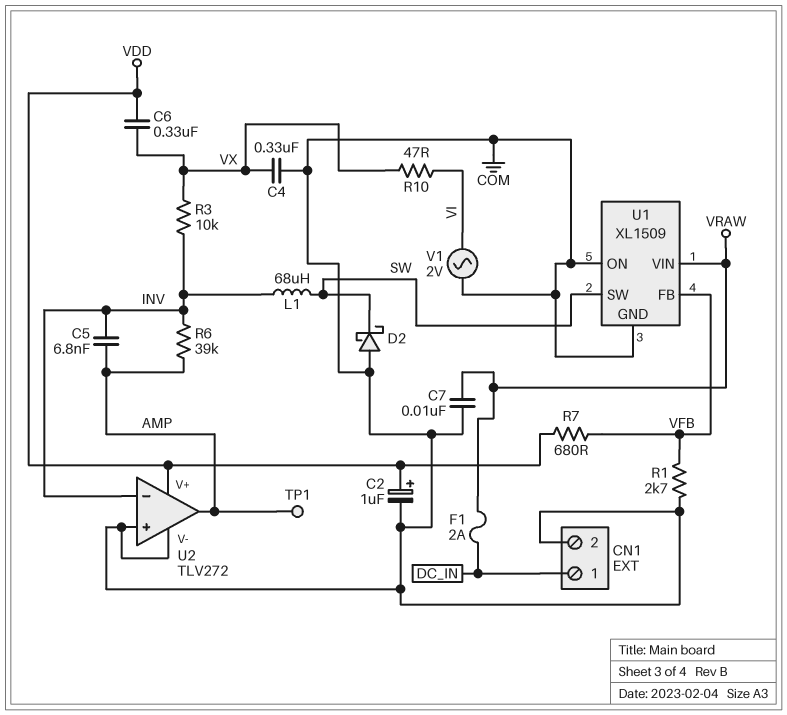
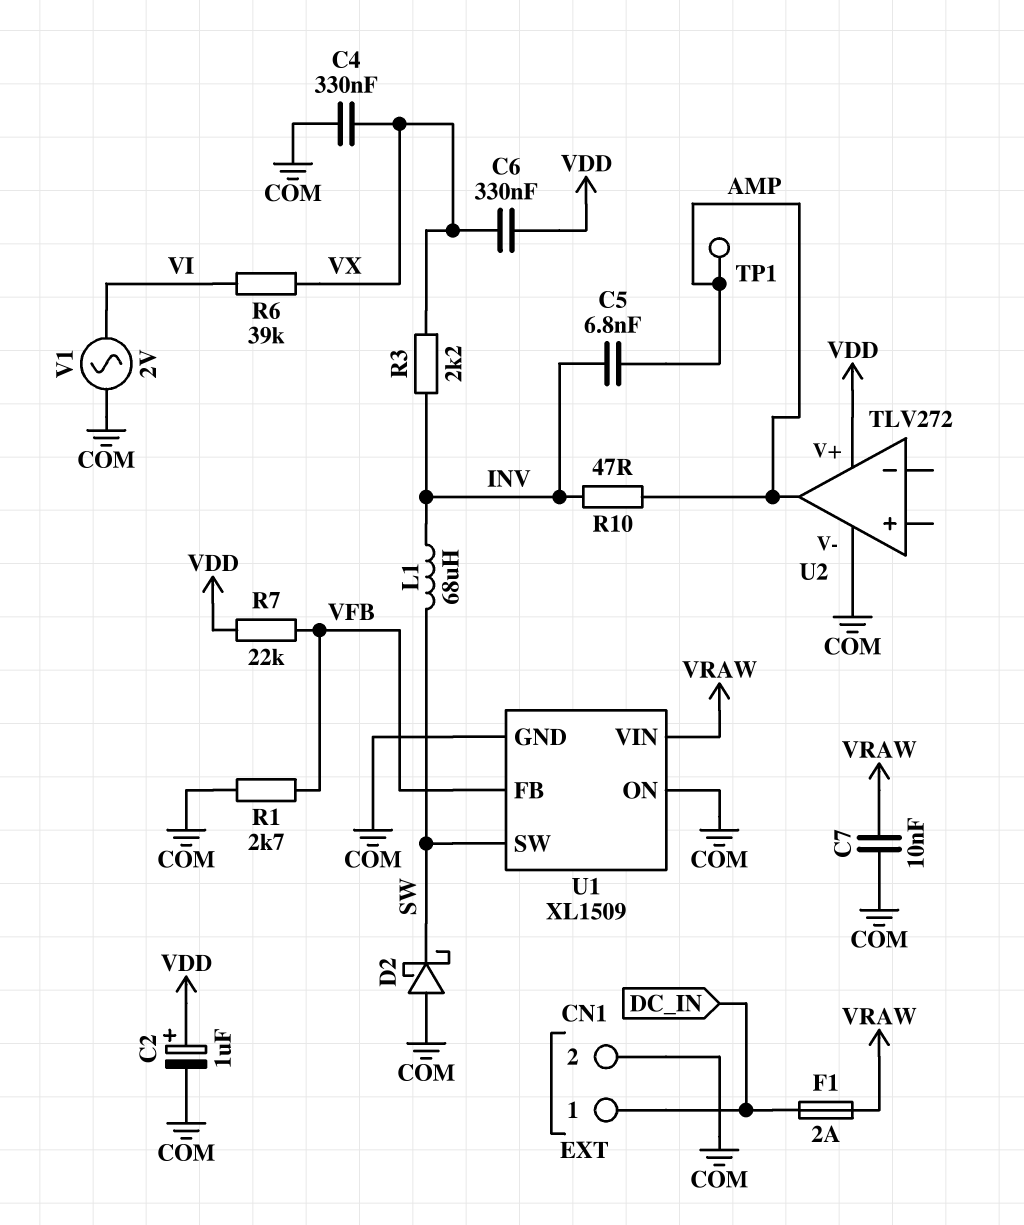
R3: 10k (INV, VX) -> 2.2k (INV, VX)
R6: 39k (AMP, INV) -> 39k (VI, VX)
R7: 680 (VDD, VFB) -> 22k (VDD, VFB)
R10: 47 (VI, VX) -> 47 (AMP, INV)
U2 pin in+: COM -> none
U2 pin in-: INV -> none

